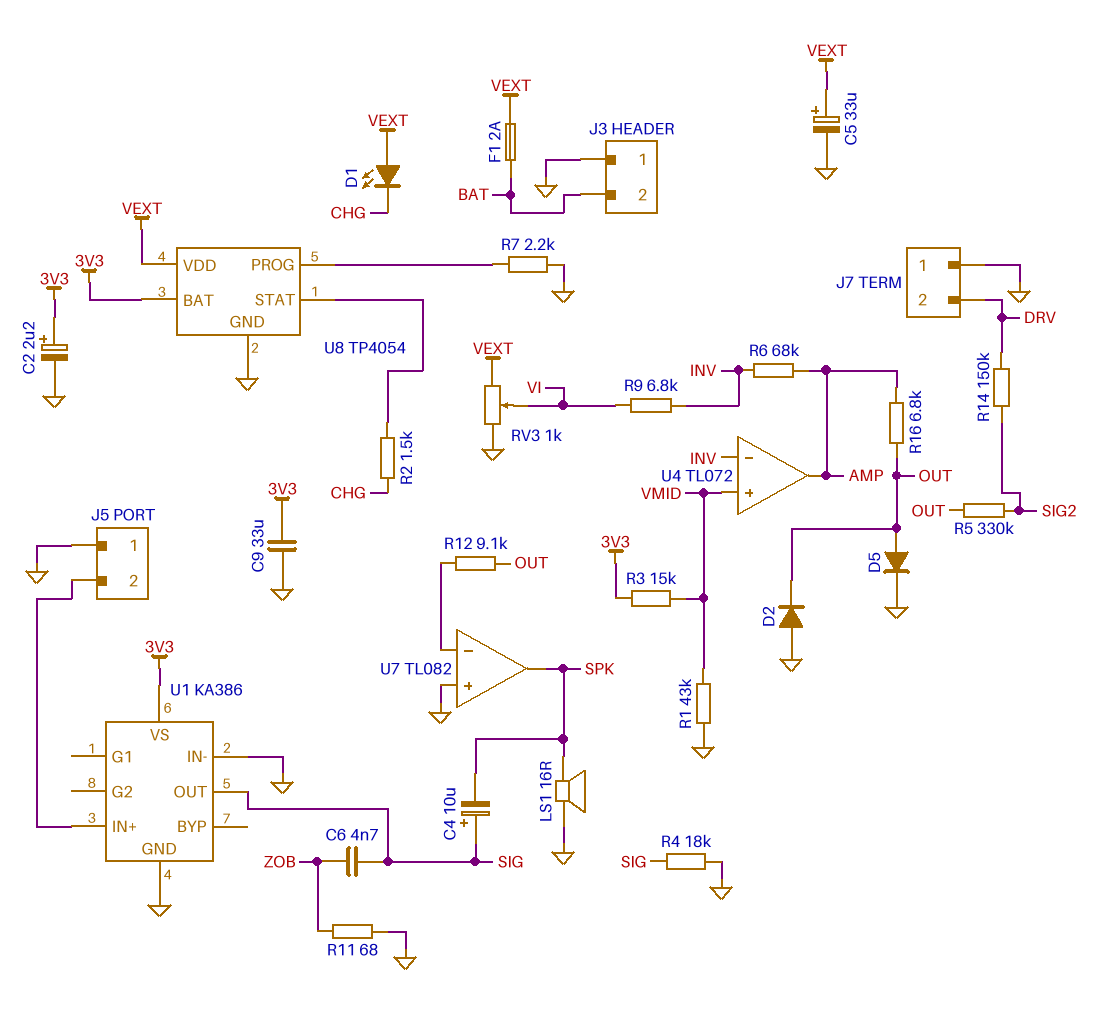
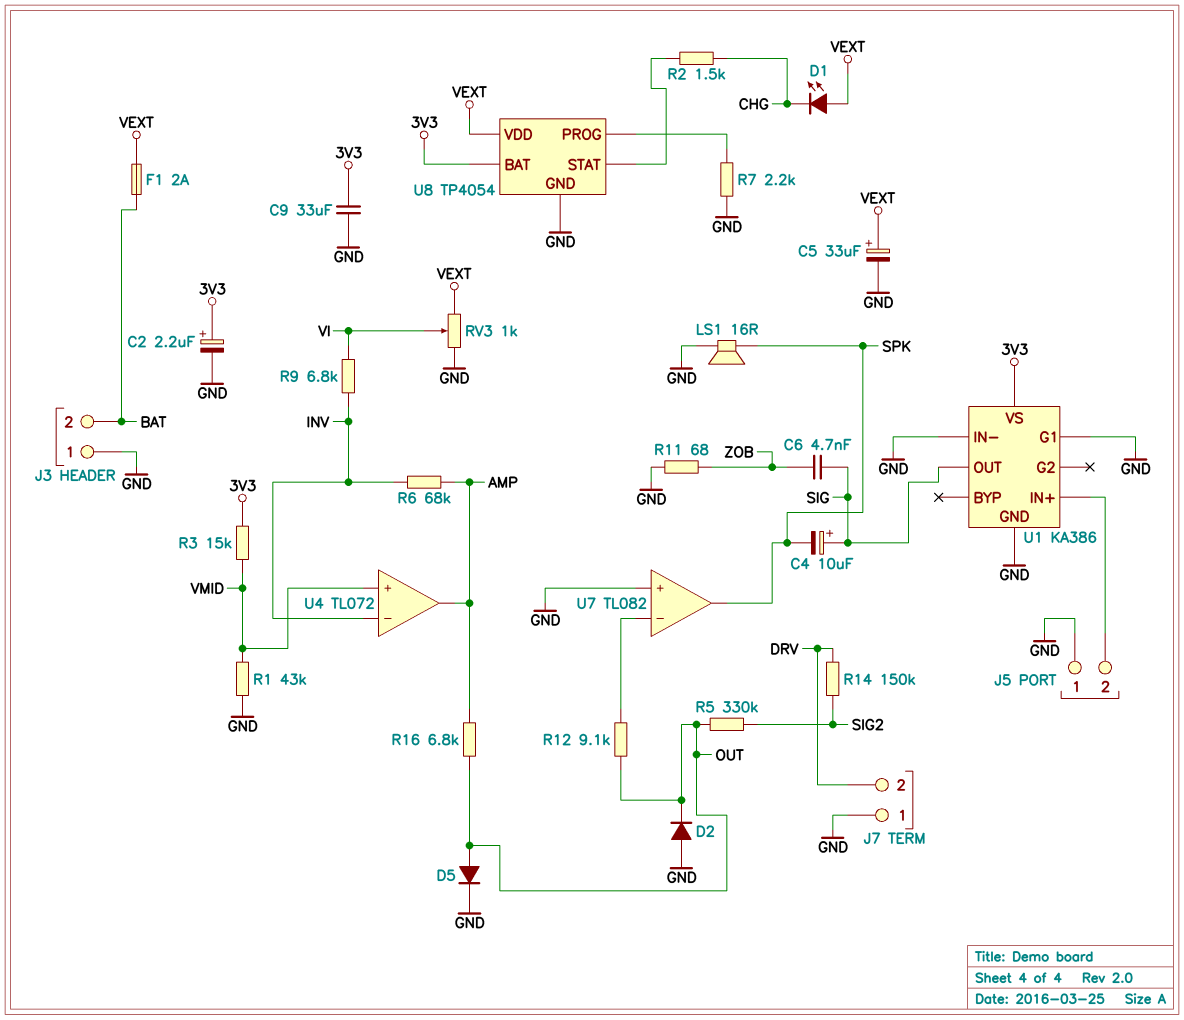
R4: 18k (GND, SIG) -> none
U1 pin G1: none -> GND

